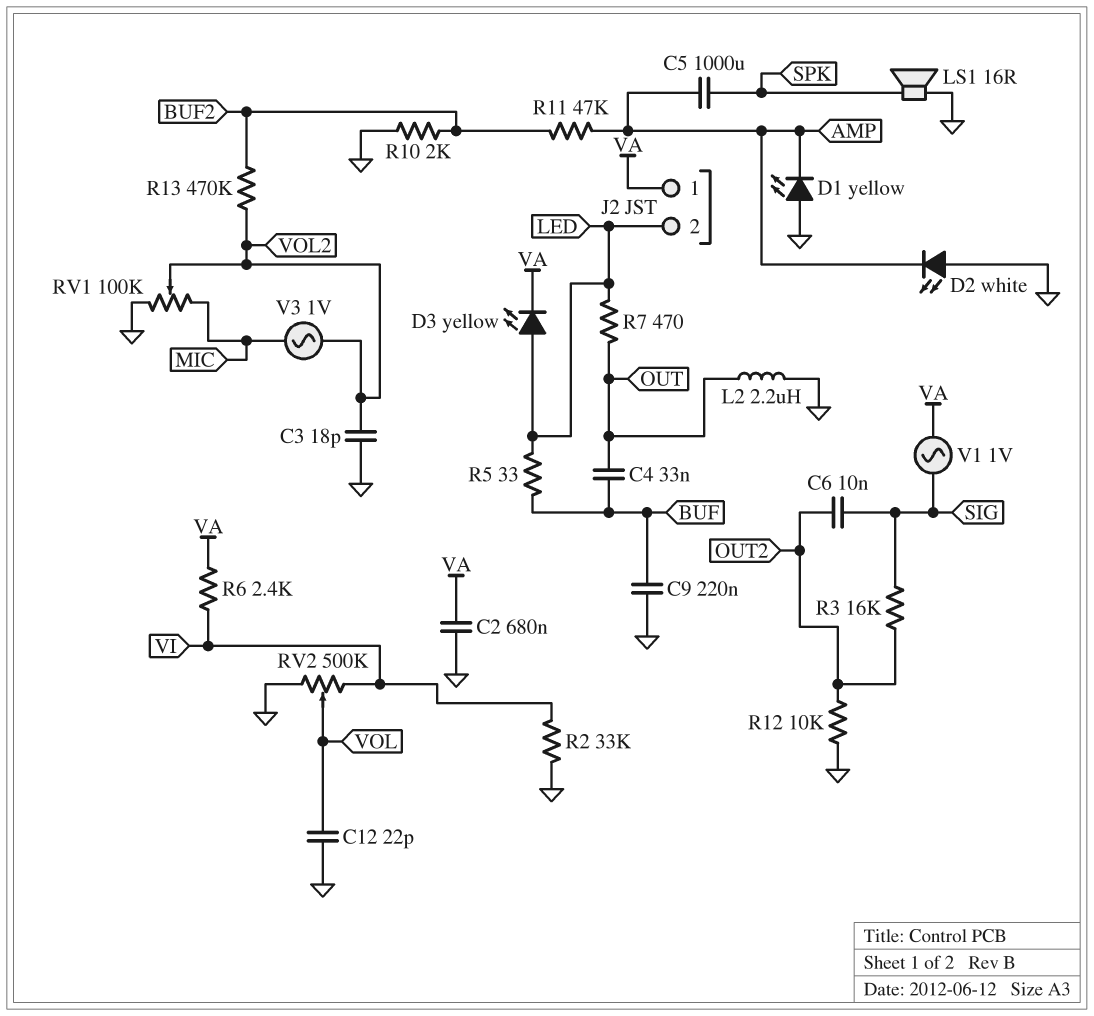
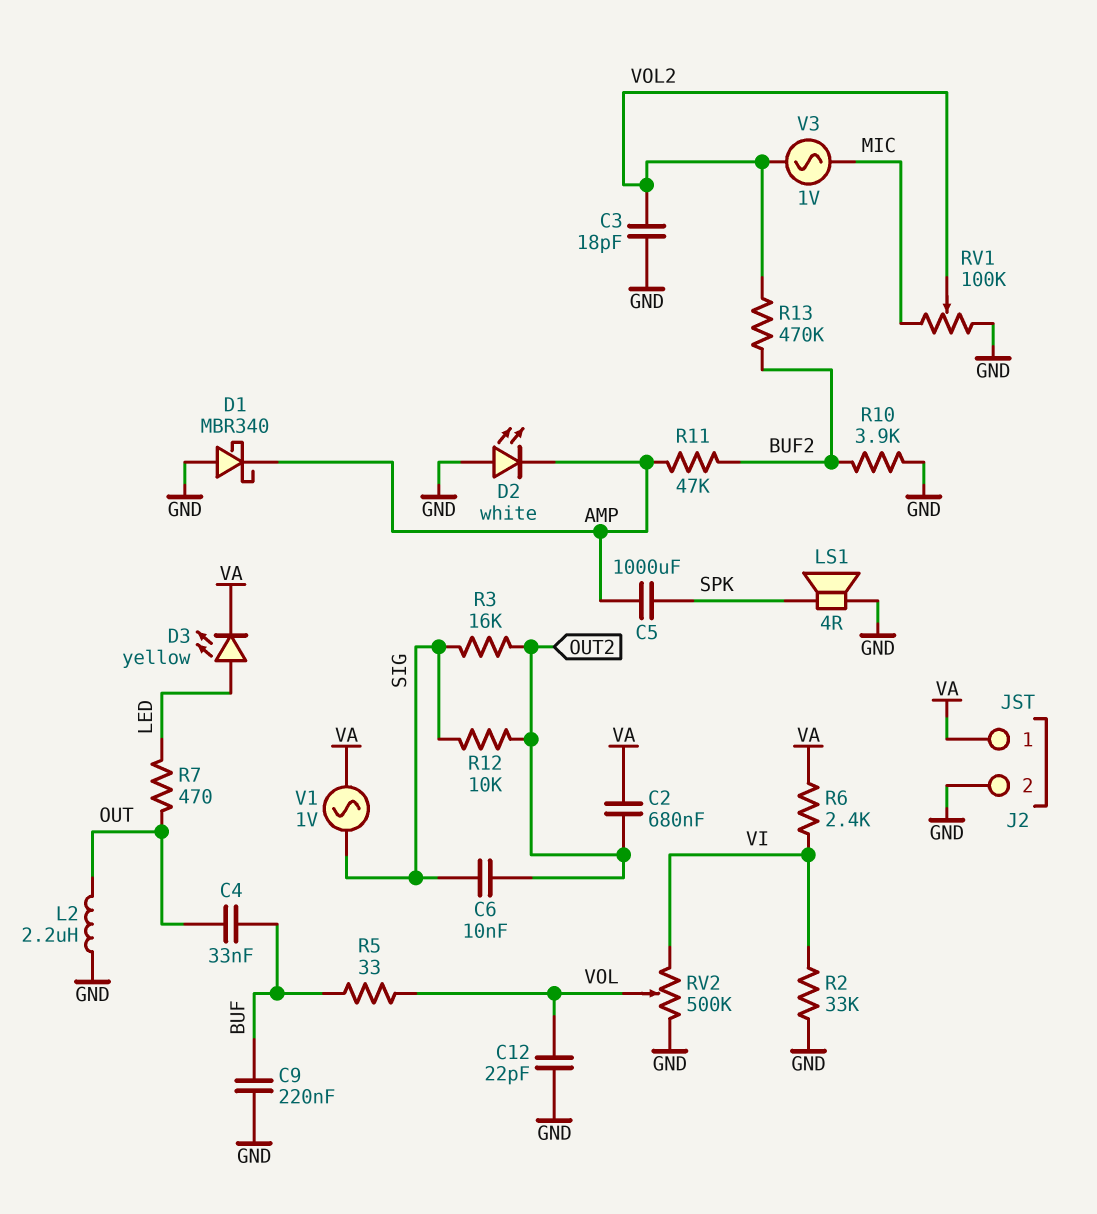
C2: 680nF (GND, VA) -> 680nF (OUT2, VA)
D1: LED yellow (A GND, K AMP) -> schottky MBR340 (A GND, K AMP)
J2 pin 2: LED -> GND
LS1: speaker 16R (GND, SPK) -> speaker 4R (GND, SPK)
R5: 33 (BUF, LED) -> 33 (BUF, VOL)
R10: 2k (BUF2, GND) -> 3.9k (BUF2, GND)
R12: 10k (GND, OUT2) -> 10k (OUT2, SIG)

